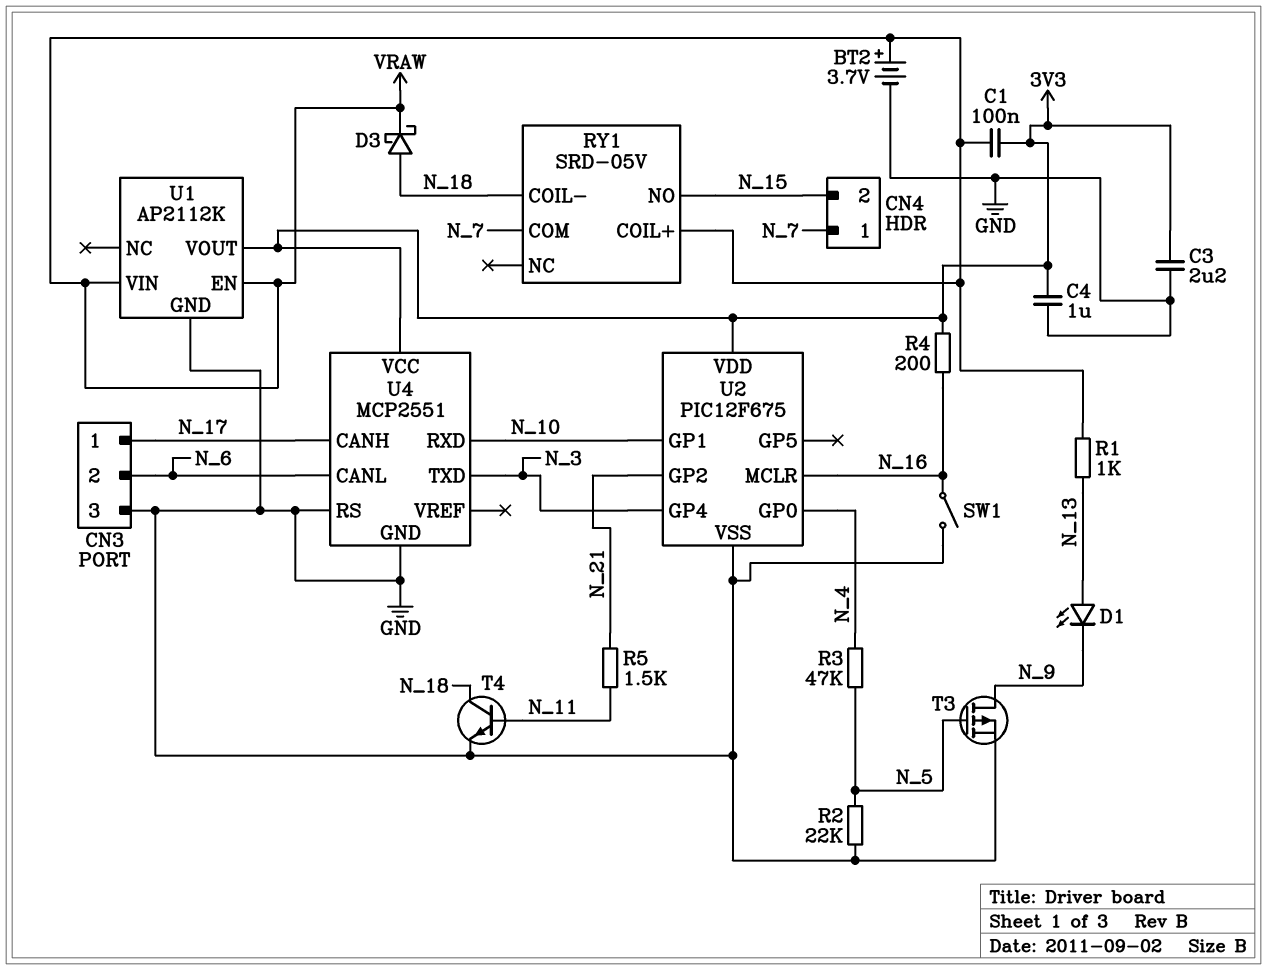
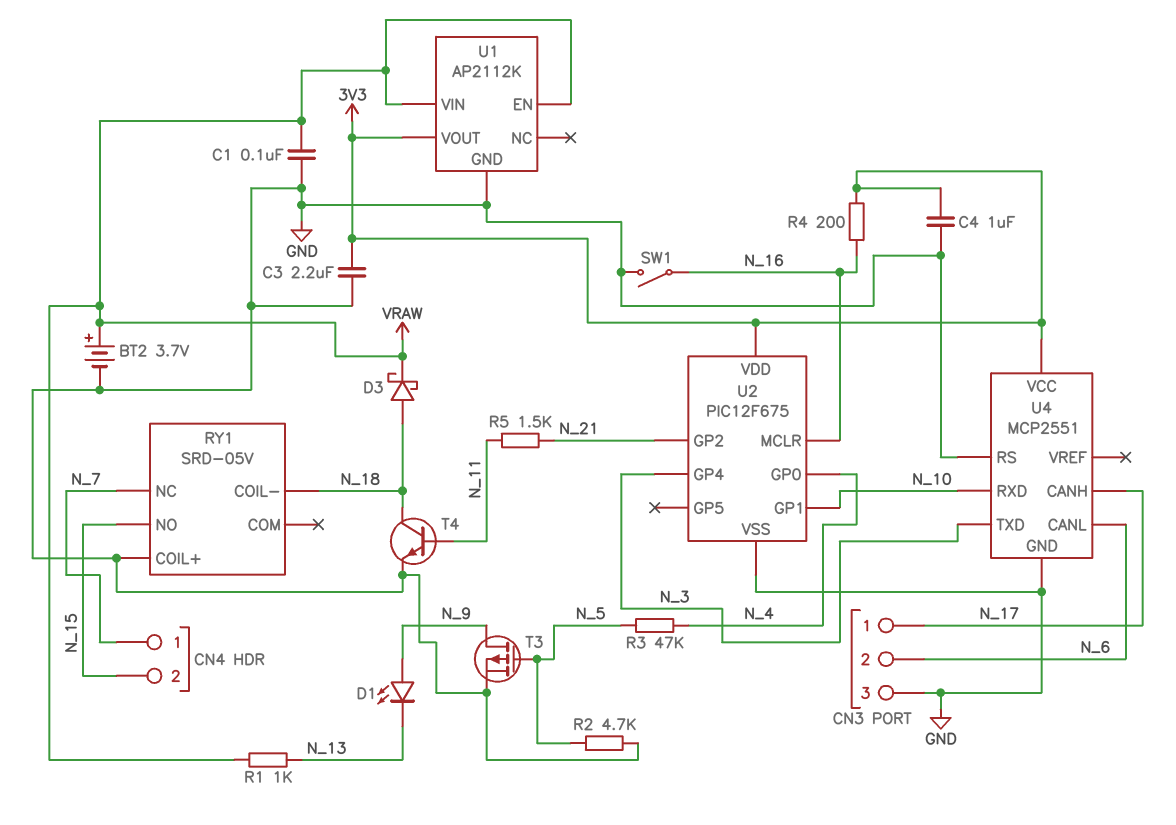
C1: 100nF (3V3, VRAW) -> 100nF (GND, VRAW)
D1: LED (A N_13, K N_9) -> LED (A N_9, K N_13)
R2: 22k (GND, N_5) -> 4.7k (GND, N_5)
RY1 pin COIL+: VRAW -> GND
RY1 pin COM: N_7 -> none
RY1 pin NC: none -> N_7

